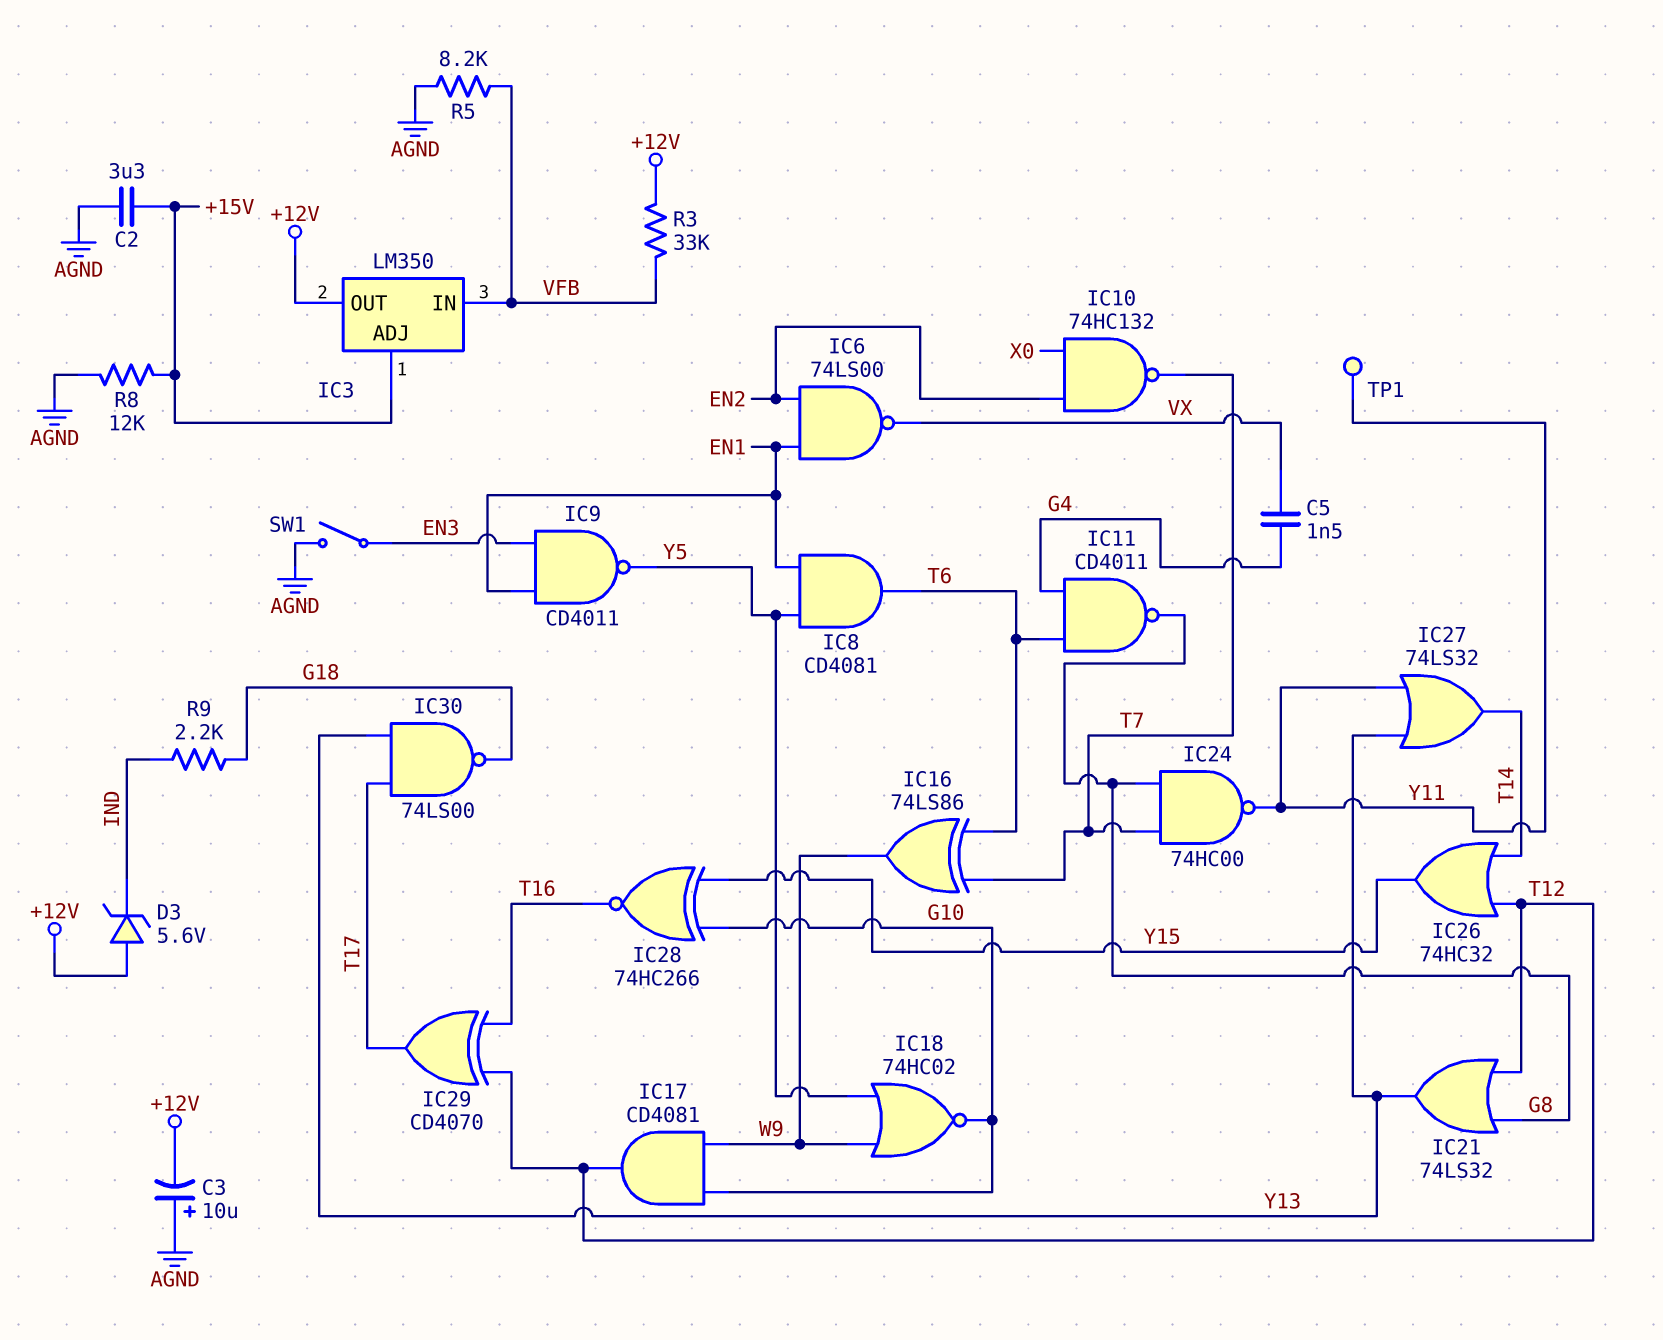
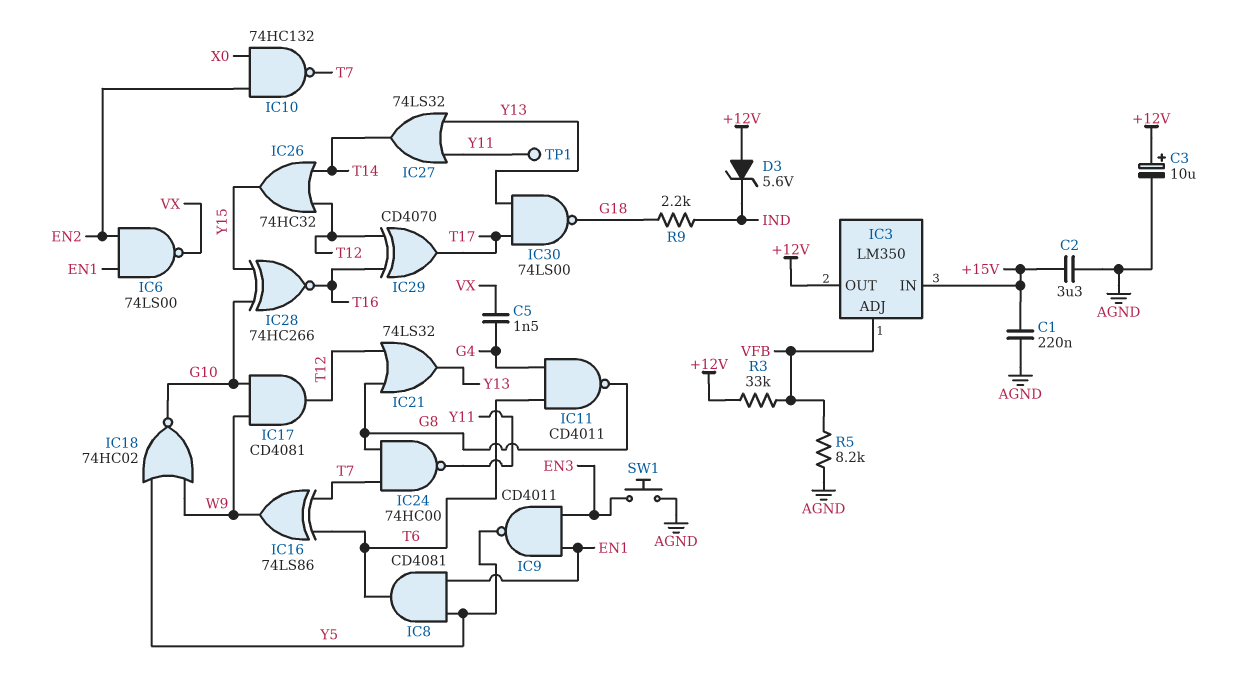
C1: none -> 220nF (+15V, AGND)
C3: 10uF (plus AGND, minus +12V) -> 10uF (plus +12V, minus AGND)
IC3 pin ADJ: +15V -> VFB
IC3 pin IN: VFB -> +15V
R8: 12k (+15V, AGND) -> none
SW1: switch (AGND, EN3) -> button (AGND, EN3)

